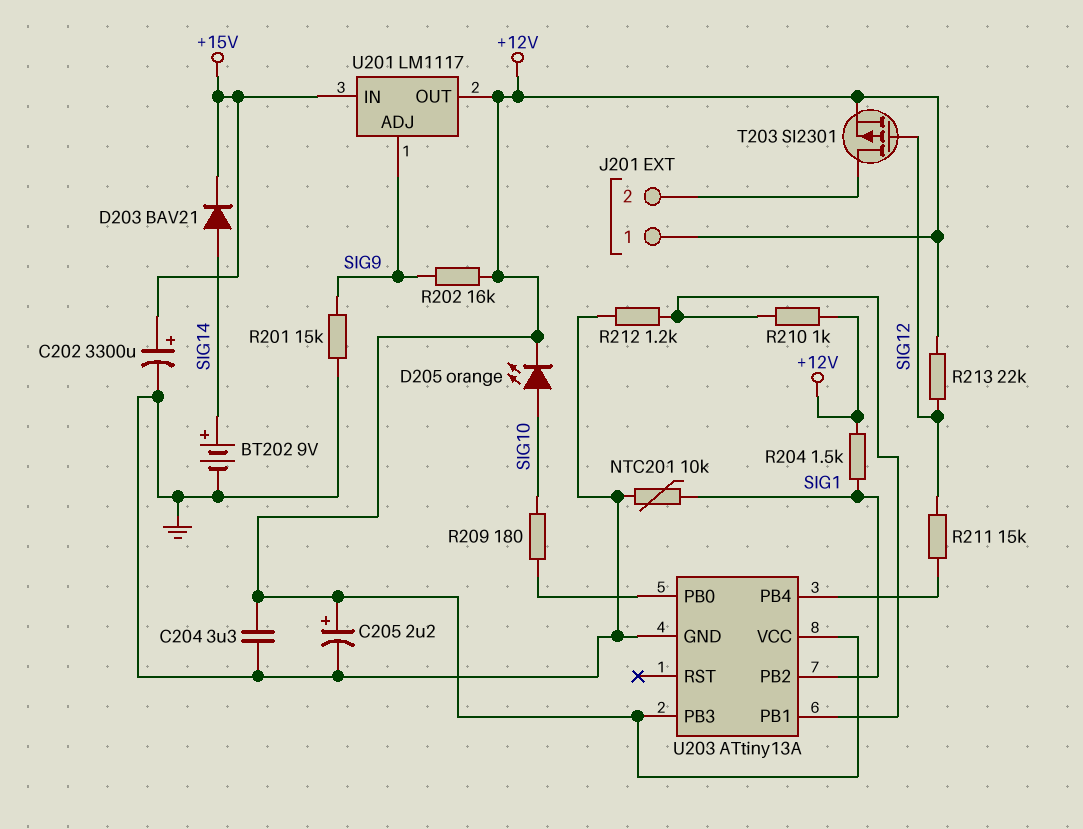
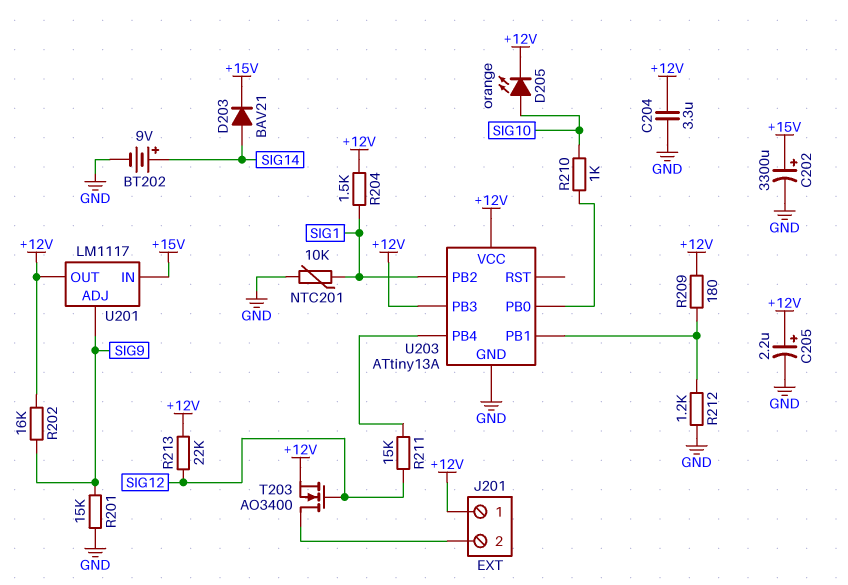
R209: 180 (SIG10, U203/PB0) -> 180 (+12V, U203/PB1)
R210: 1k (+12V, U203/PB1) -> 1k (SIG10, U203/PB0)
T203: PMOS SI2301 (G SIG12, D J201/2, S +12V) -> NMOS AO3400 (G SIG12, D J201/2, S +12V)

